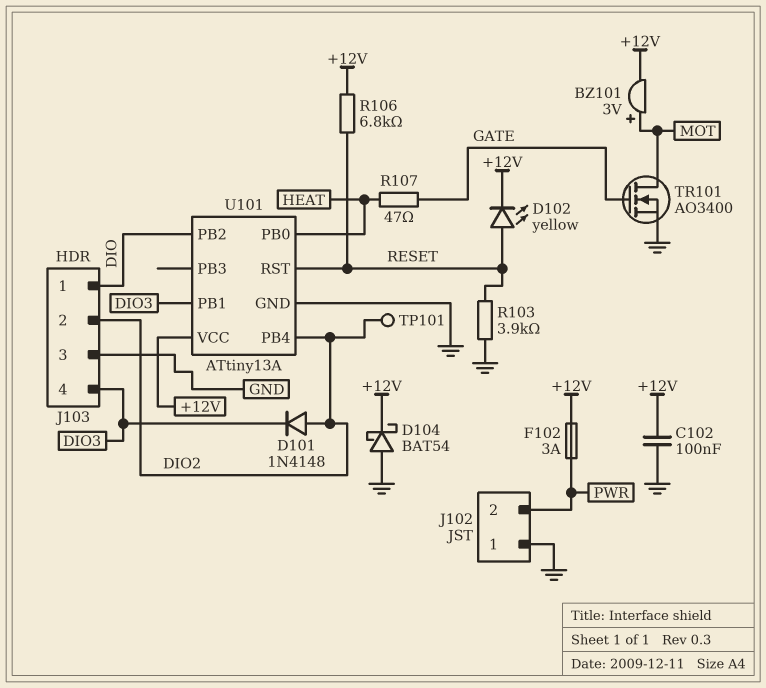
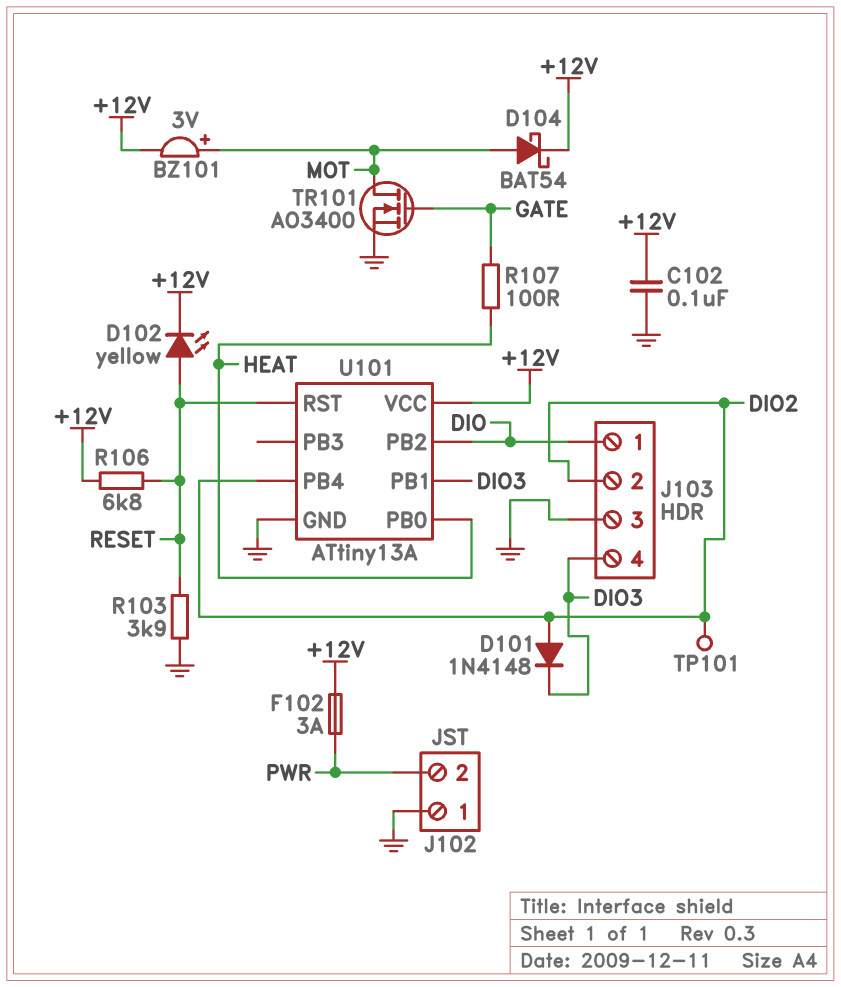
D104: schottky BAT54 (A GND, K +12V) -> schottky BAT54 (A MOT, K +12V)
R107: 47 (GATE, HEAT) -> 100 (GATE, HEAT)

